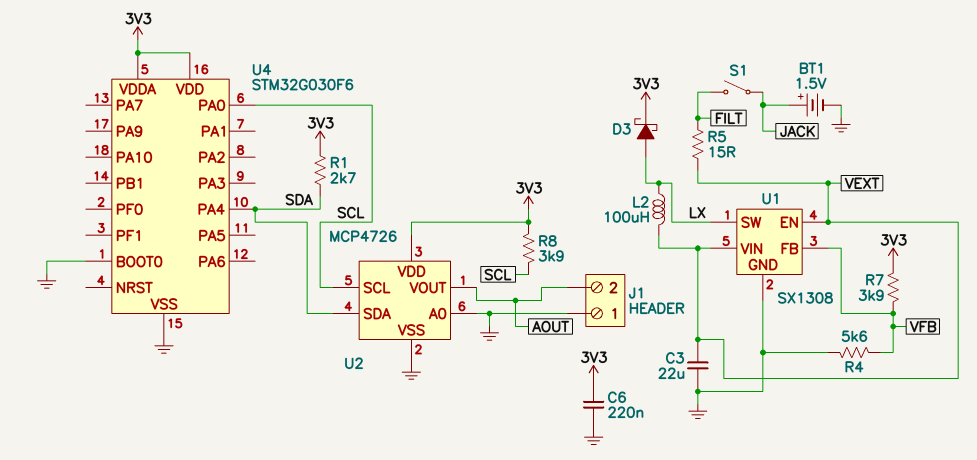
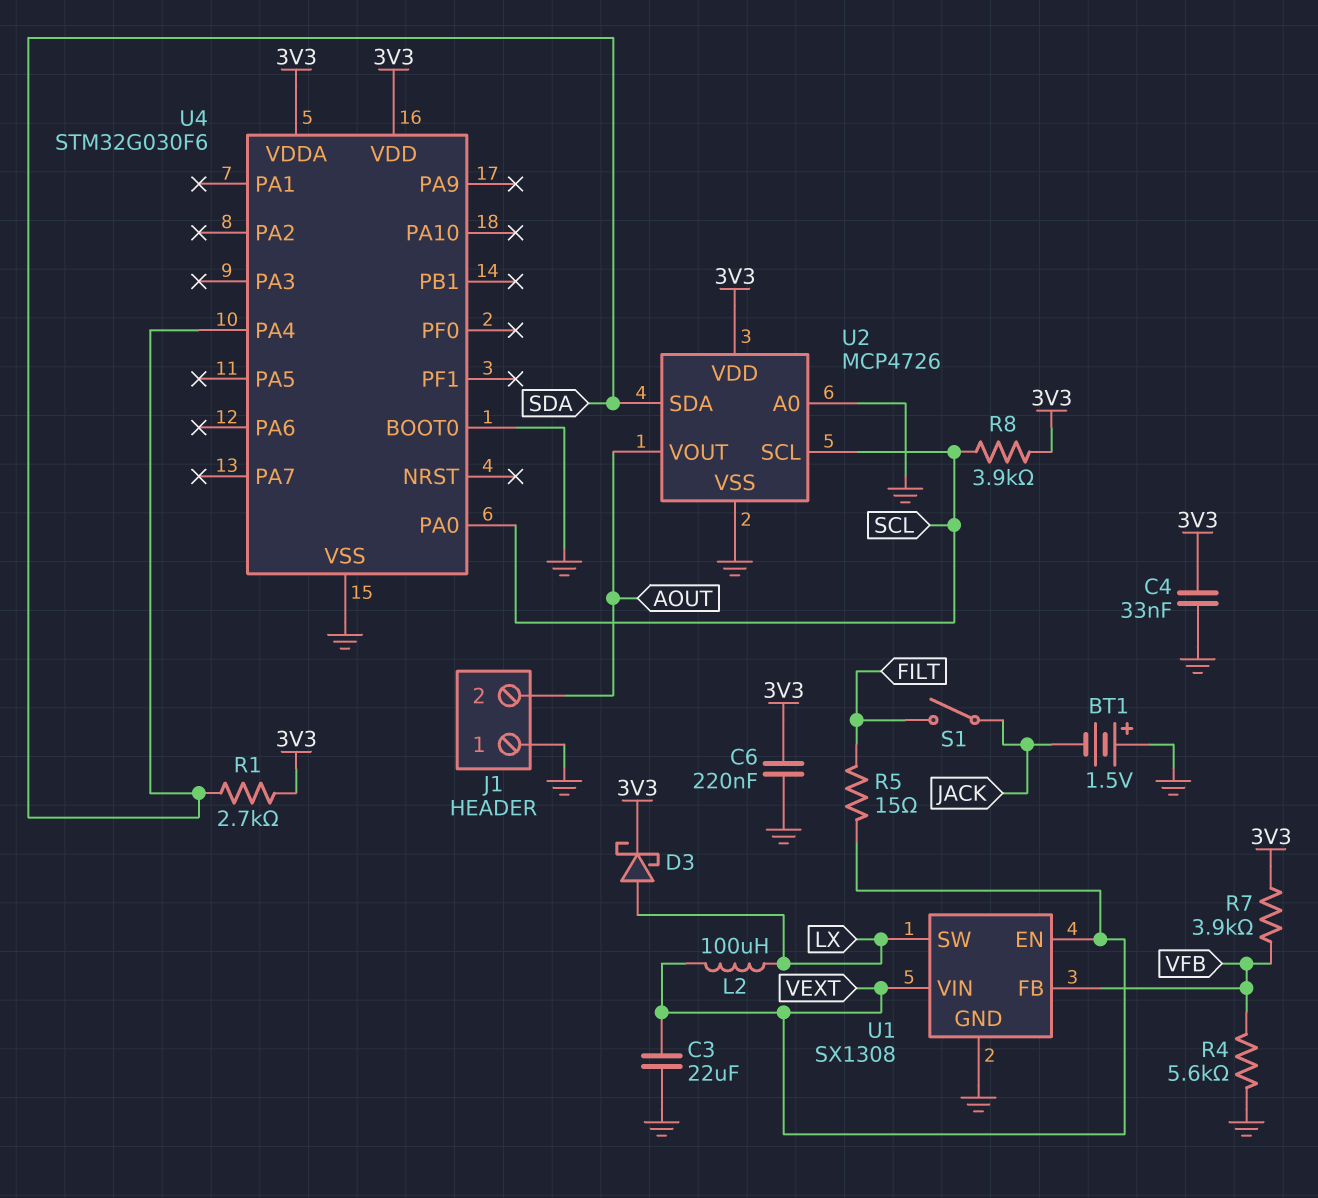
BT1: 1.5V (plus JACK, minus GND) -> 1.5V (plus GND, minus JACK)
C4: none -> 33nF (3V3, GND)

